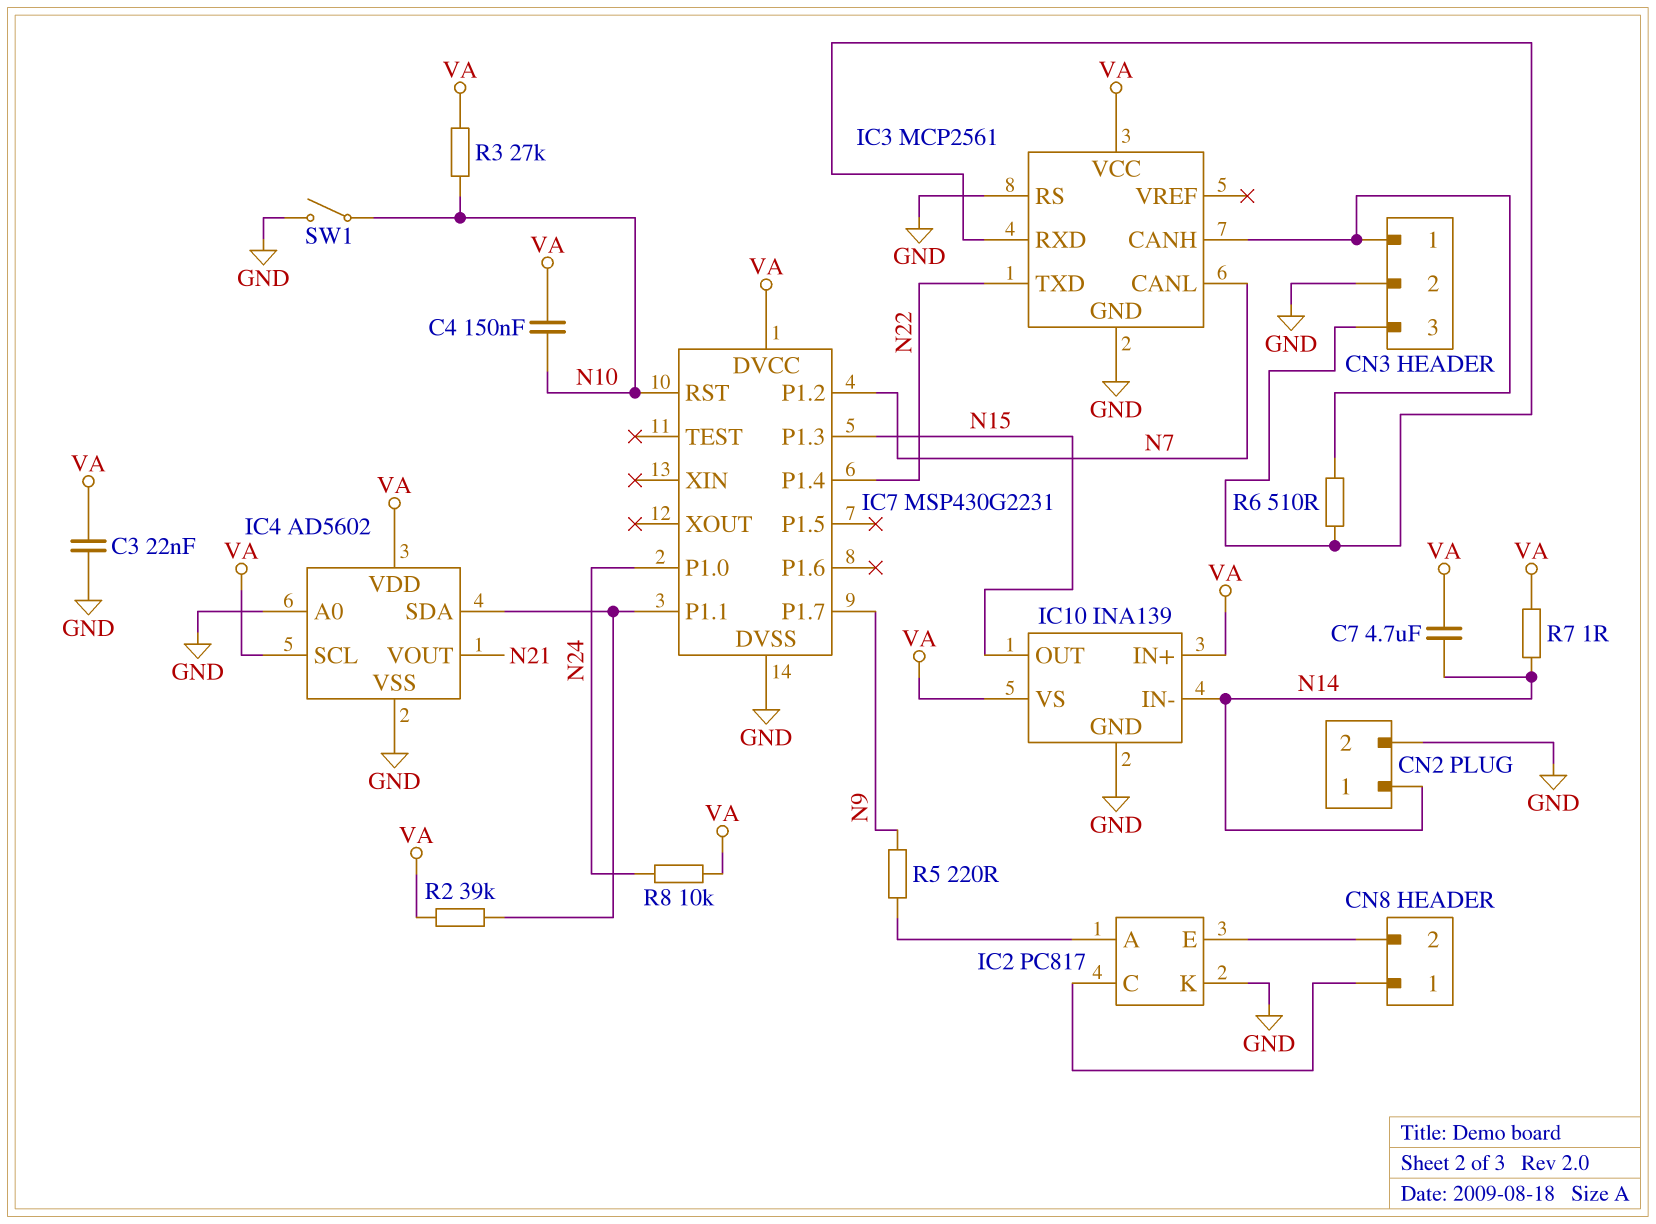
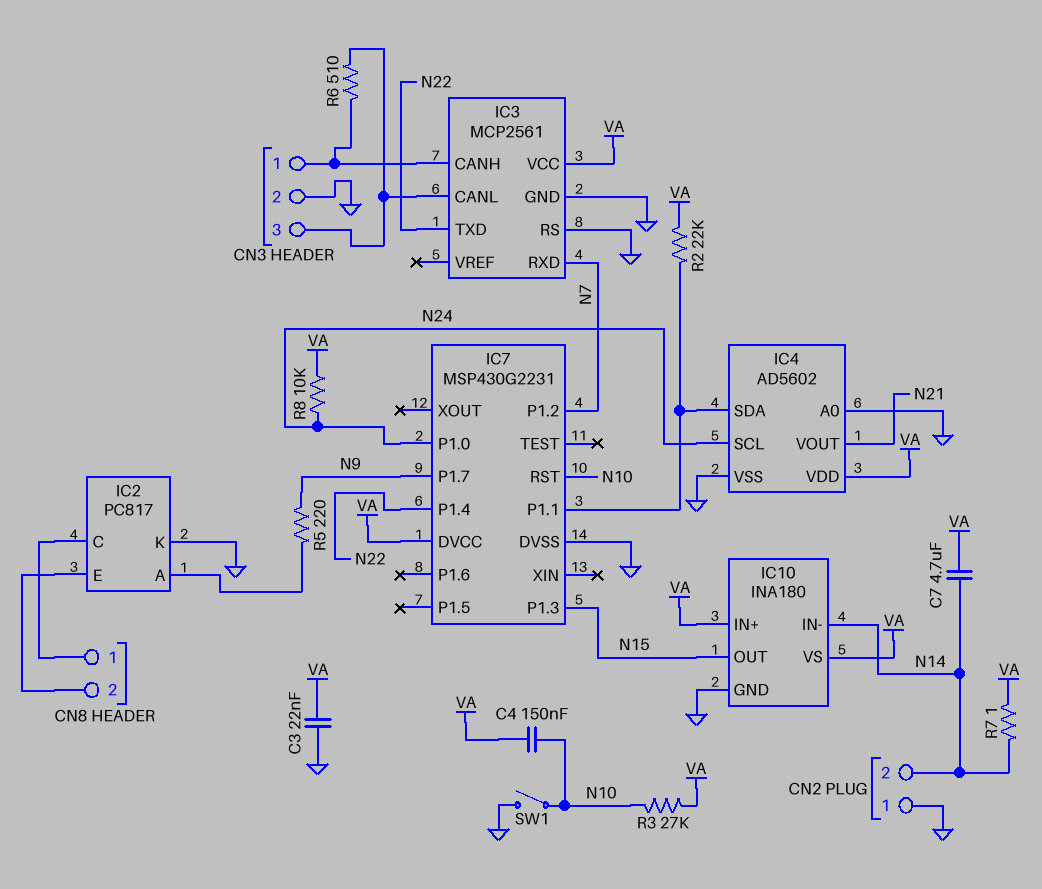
CN2 pin 1: N14 -> GND
CN2 pin 2: GND -> N14
IC3 pin CANL: N7 -> CN3/3
IC3 pin RXD: CN3/3 -> N7
IC4 pin SCL: VA -> N24
IC10: INA139 -> INA180
R2: 39k (IC4/SDA, VA) -> 22k (IC4/SDA, VA)

